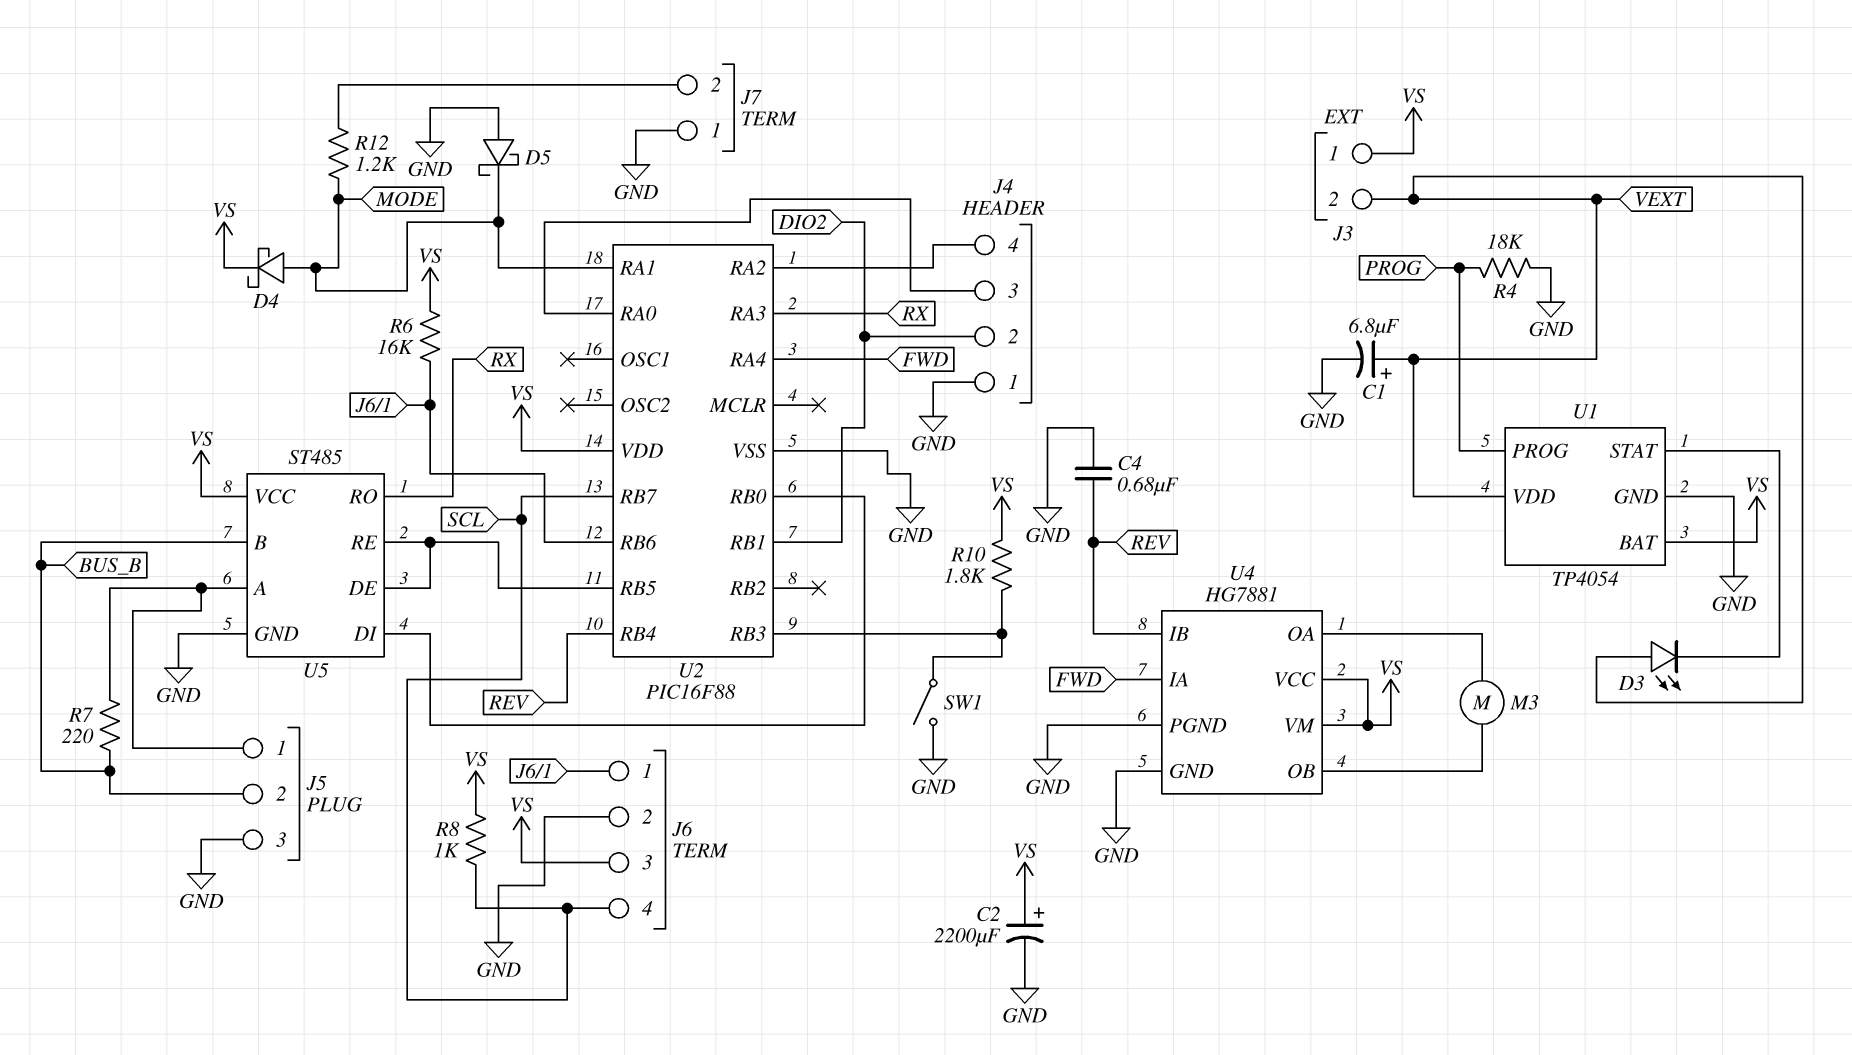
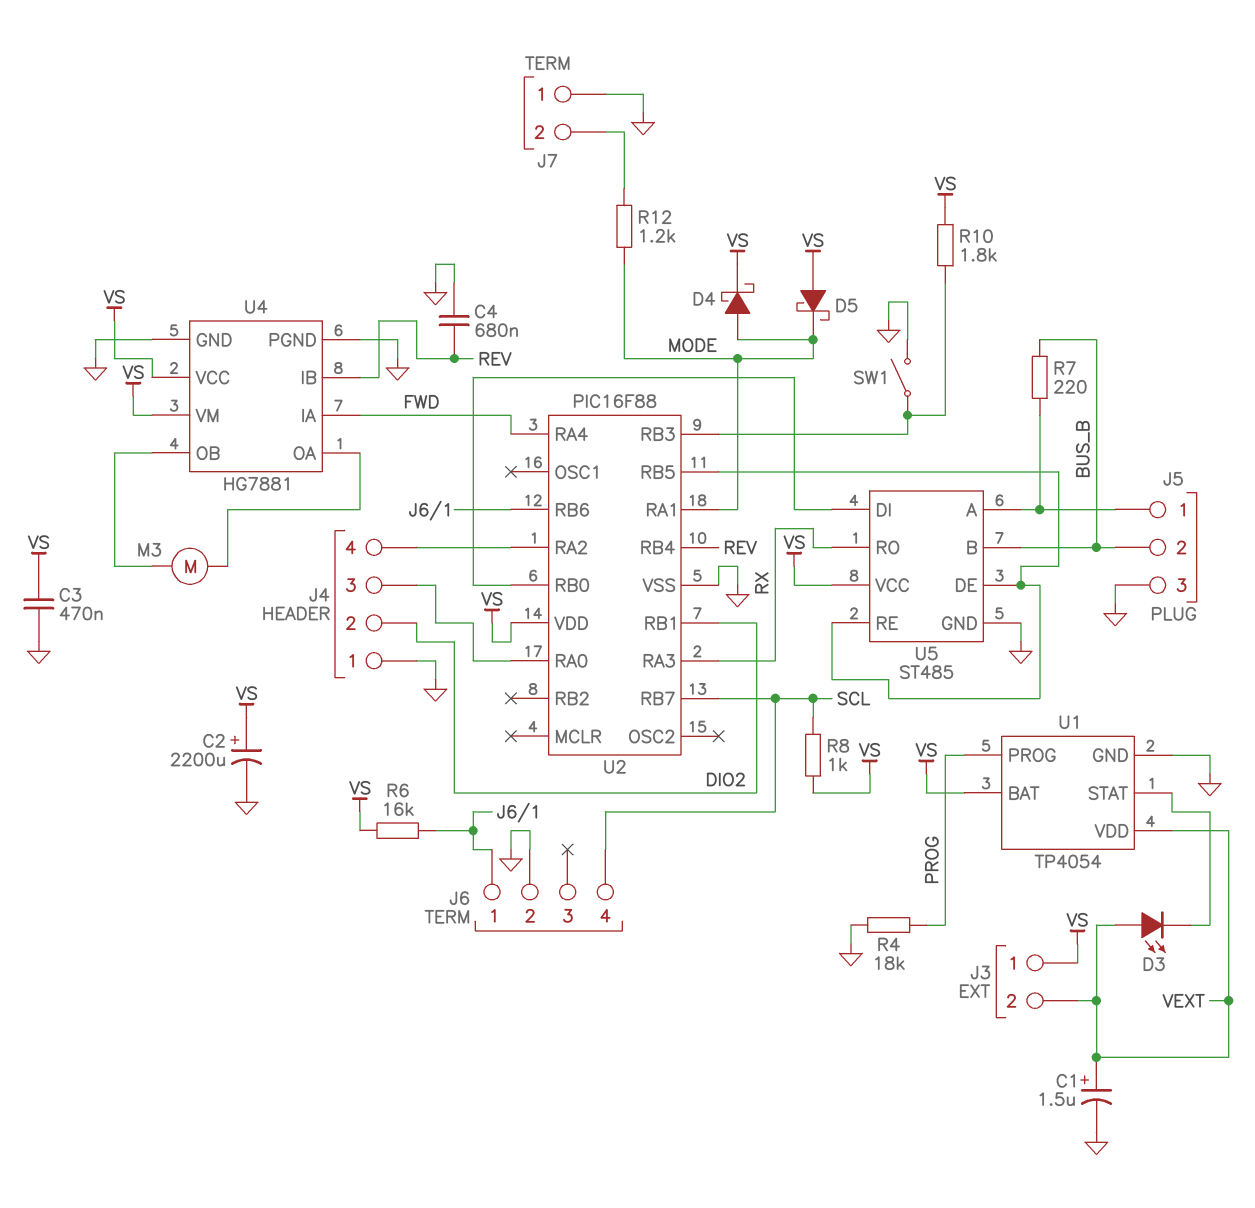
C1: 6.8uF (plus VEXT, minus GND) -> 1.5uF (plus VEXT, minus GND)
C3: none -> 470nF (GND, VS)
D5: schottky (A GND, K MODE) -> schottky (A VS, K MODE)
J6 pin 3: VS -> none

